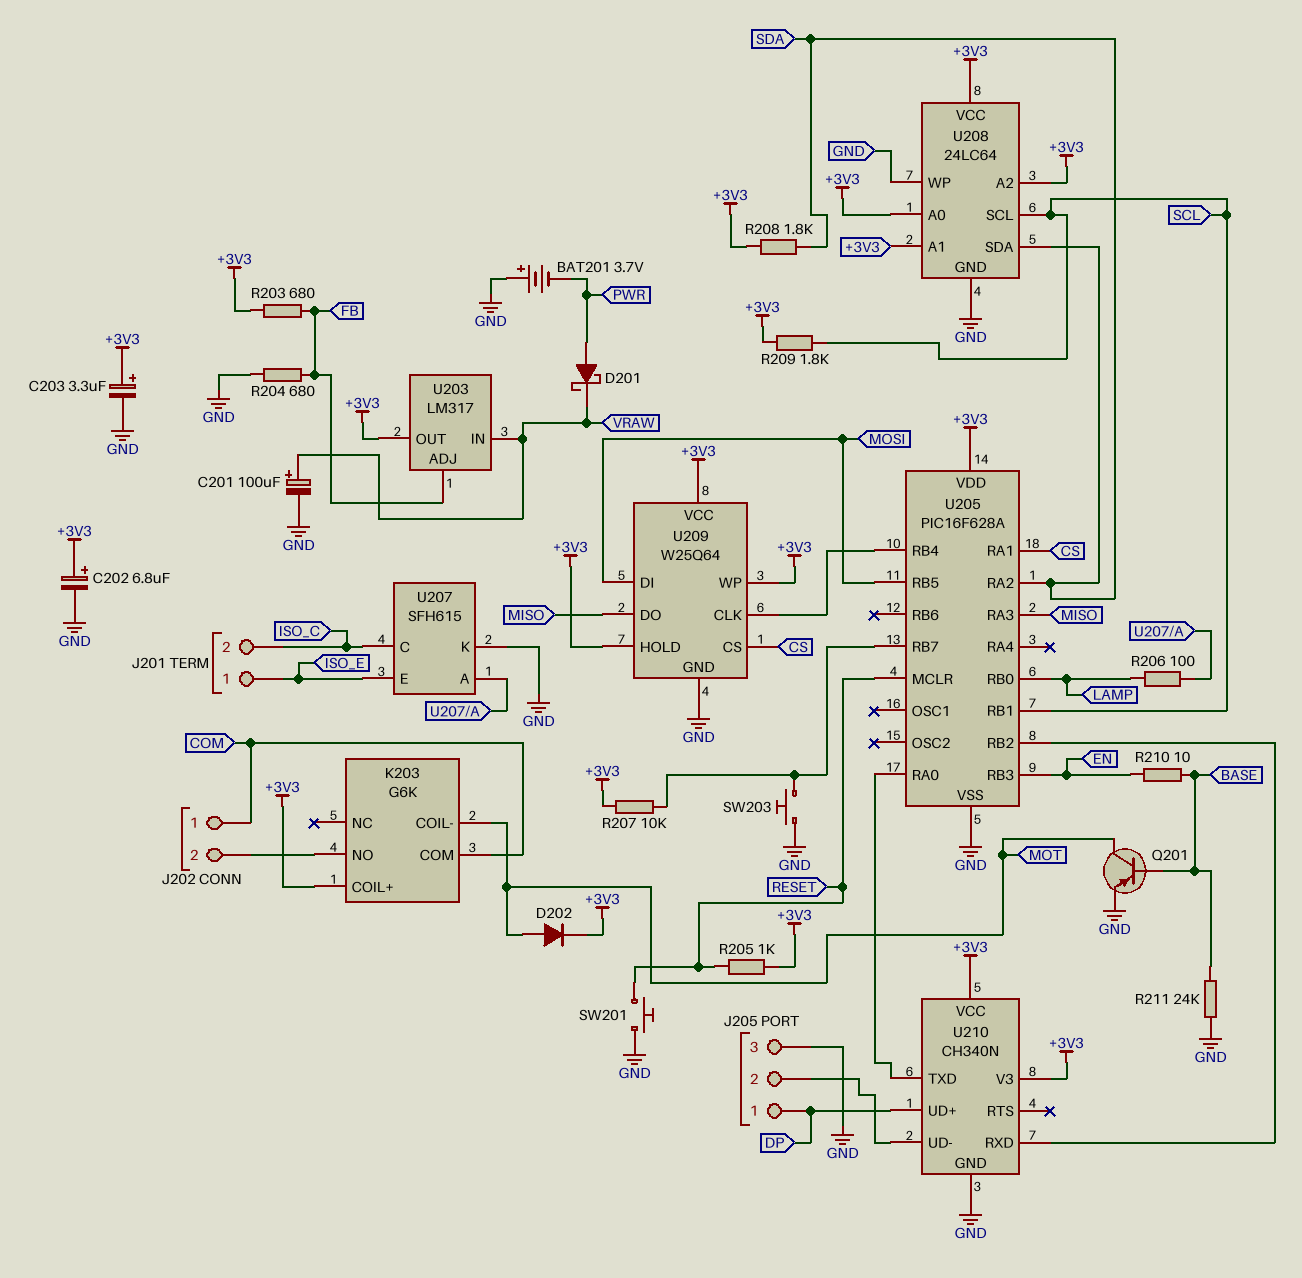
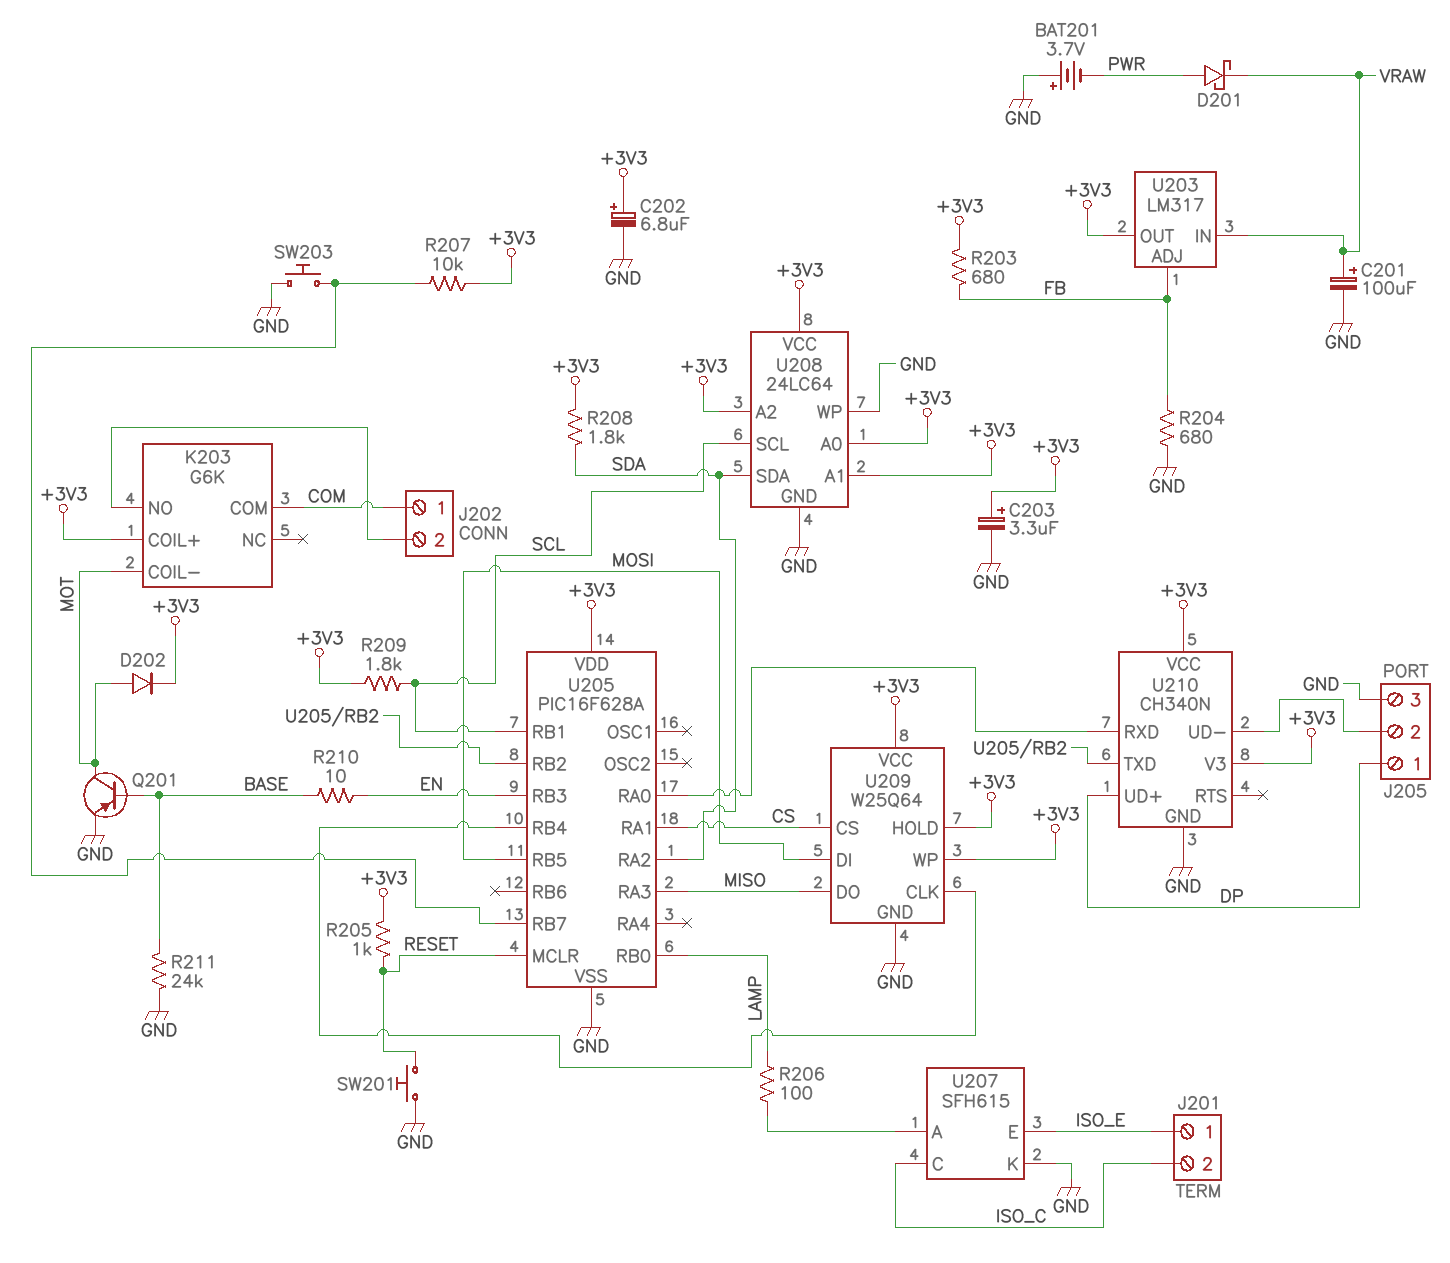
U210 pin RXD: U205/RB2 -> U205/RA0
U210 pin TXD: U205/RA0 -> U205/RB2

